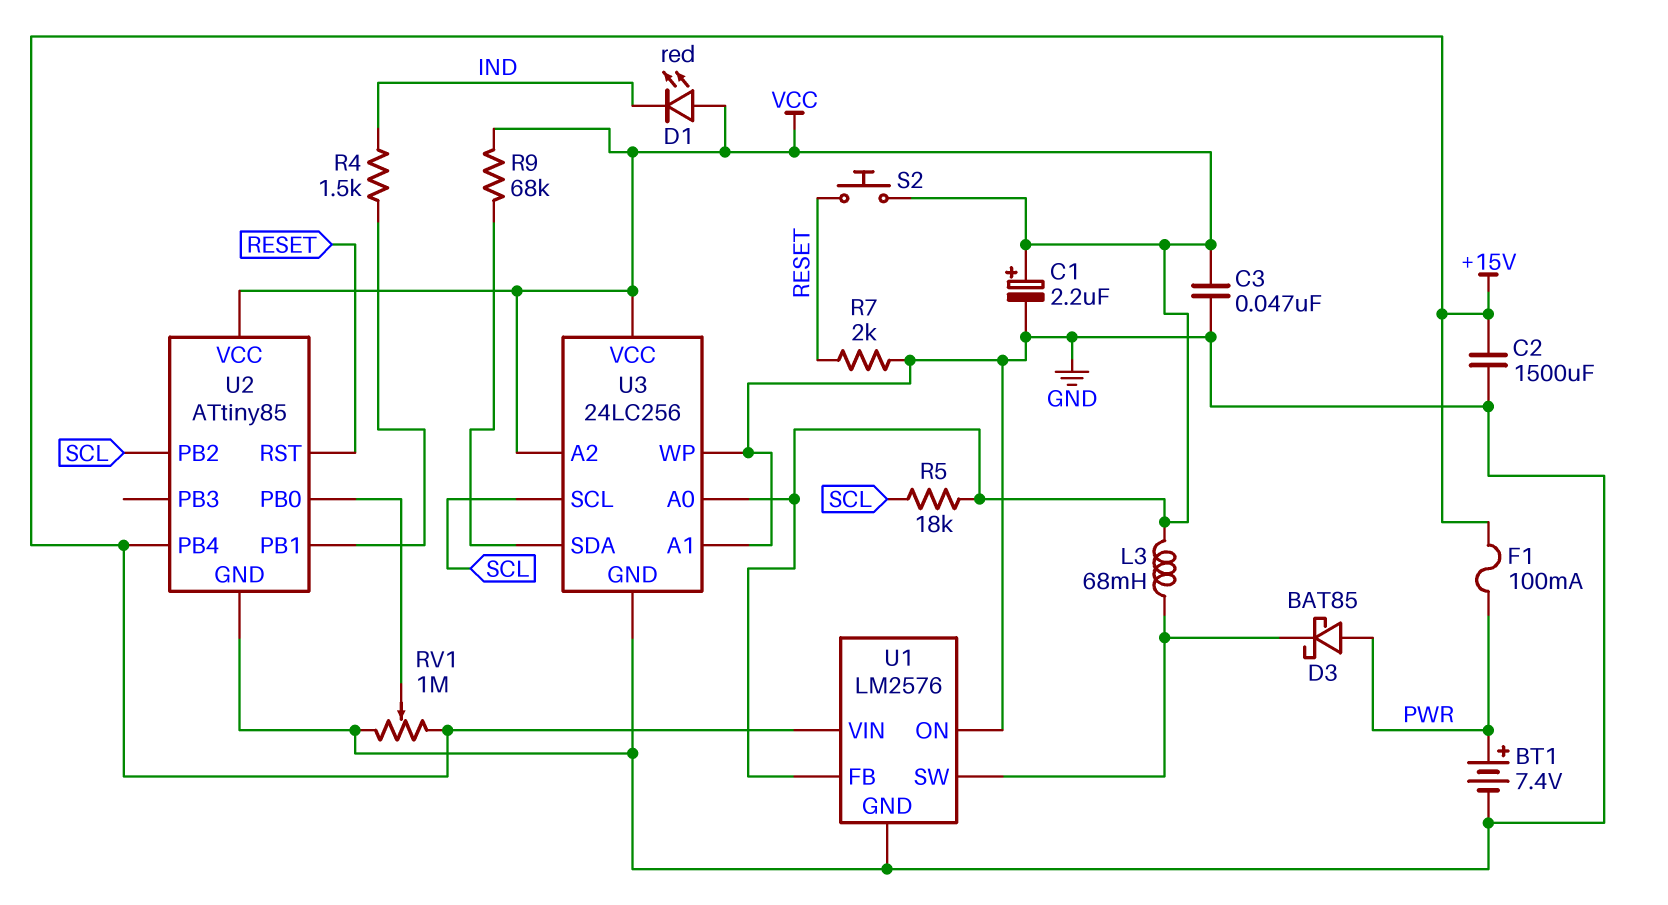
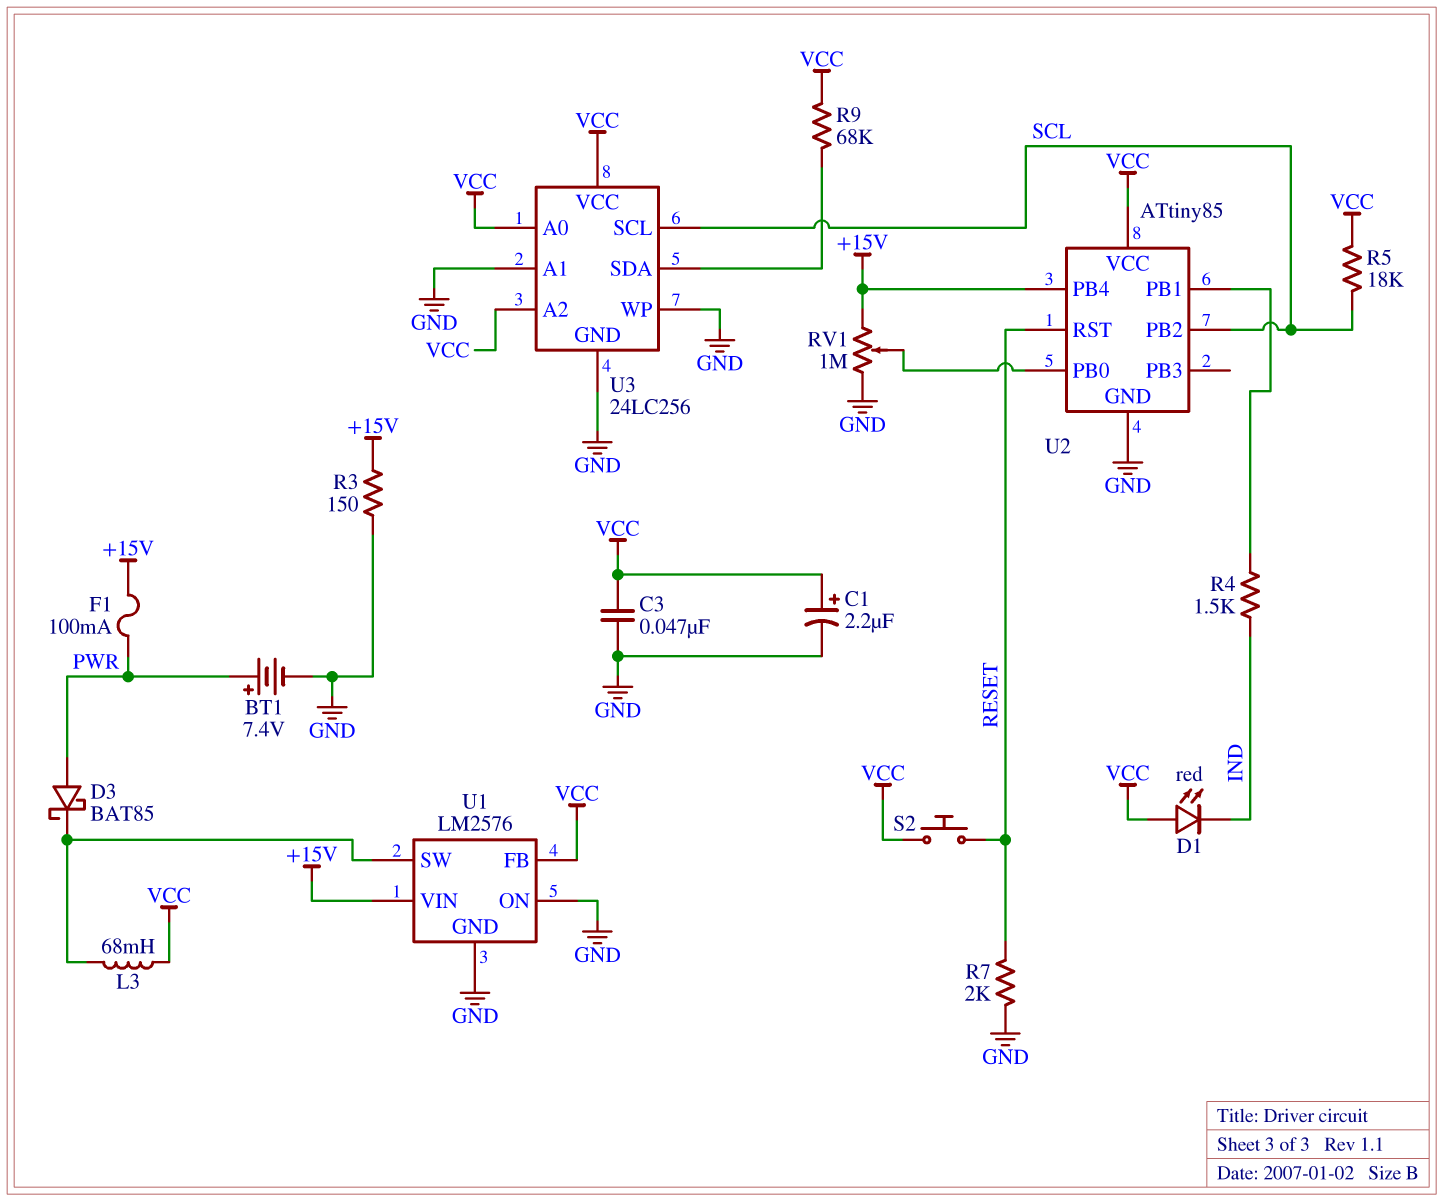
C2: 1500uF (+15V, GND) -> none
R3: none -> 150 (+15V, GND)

